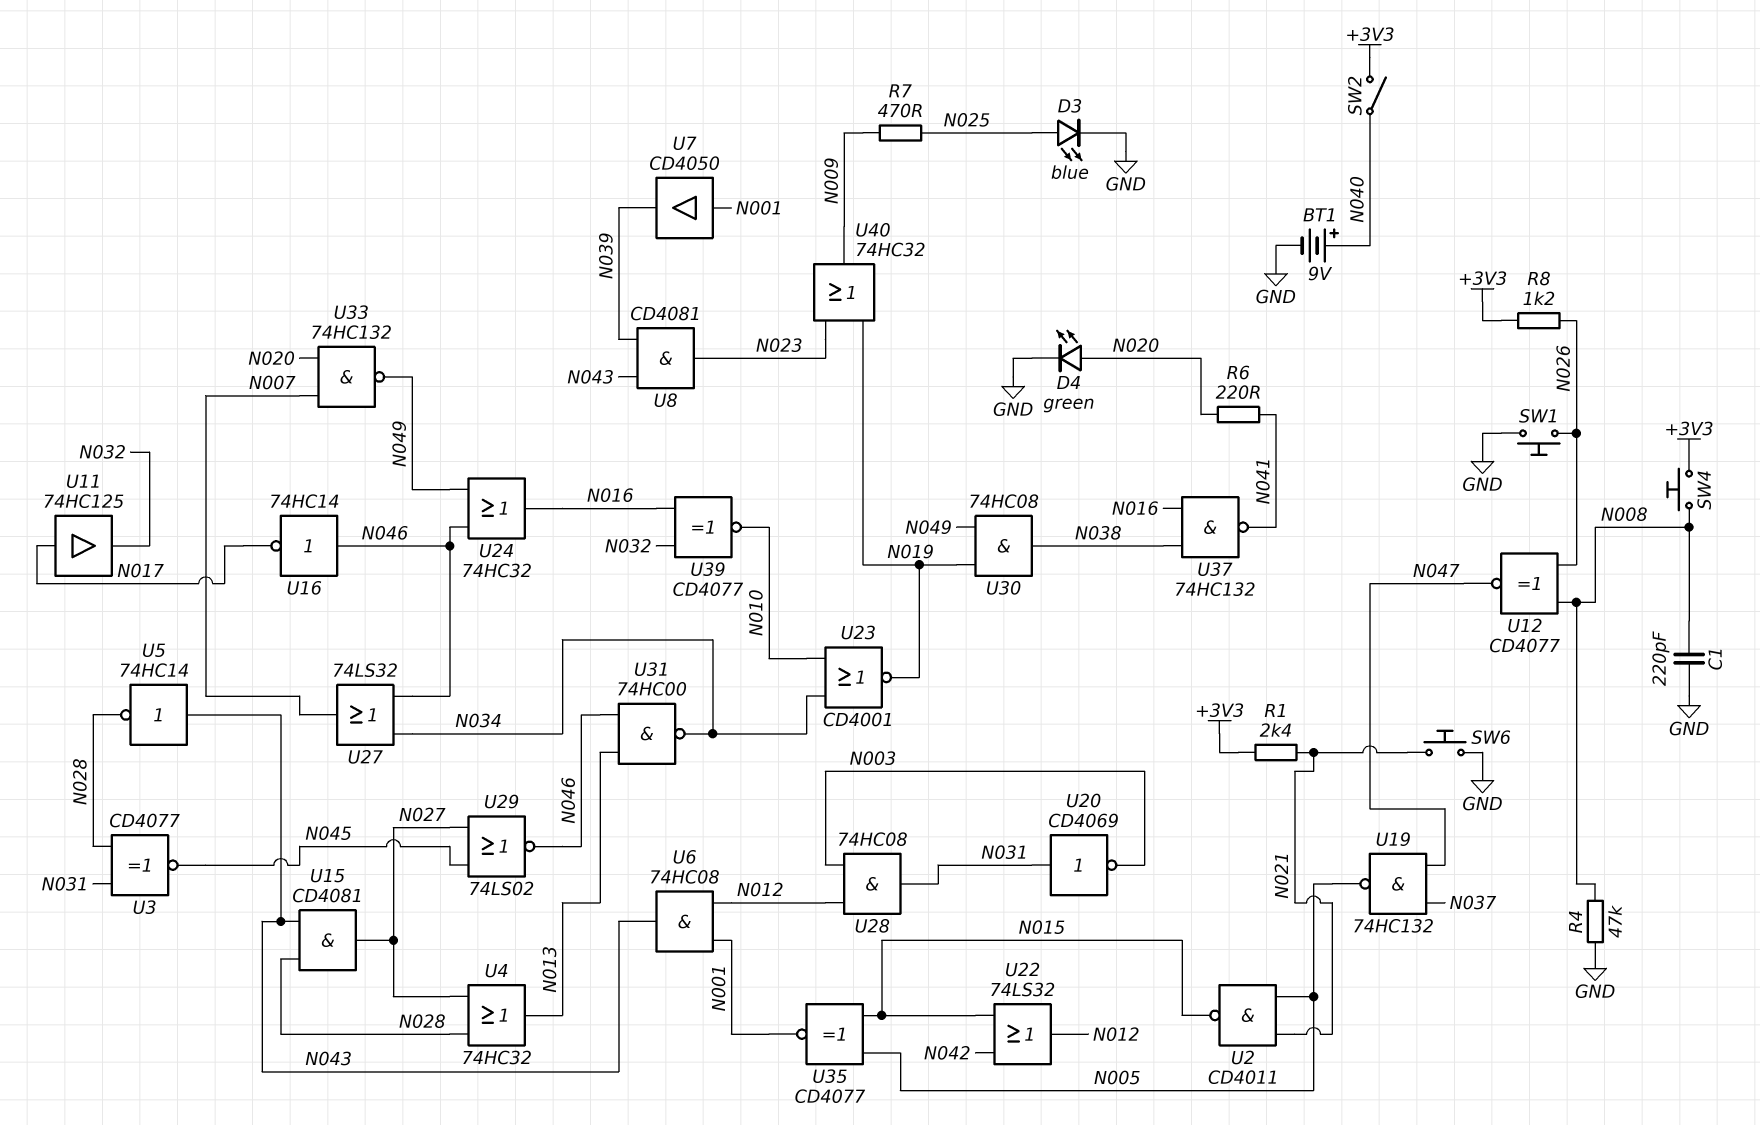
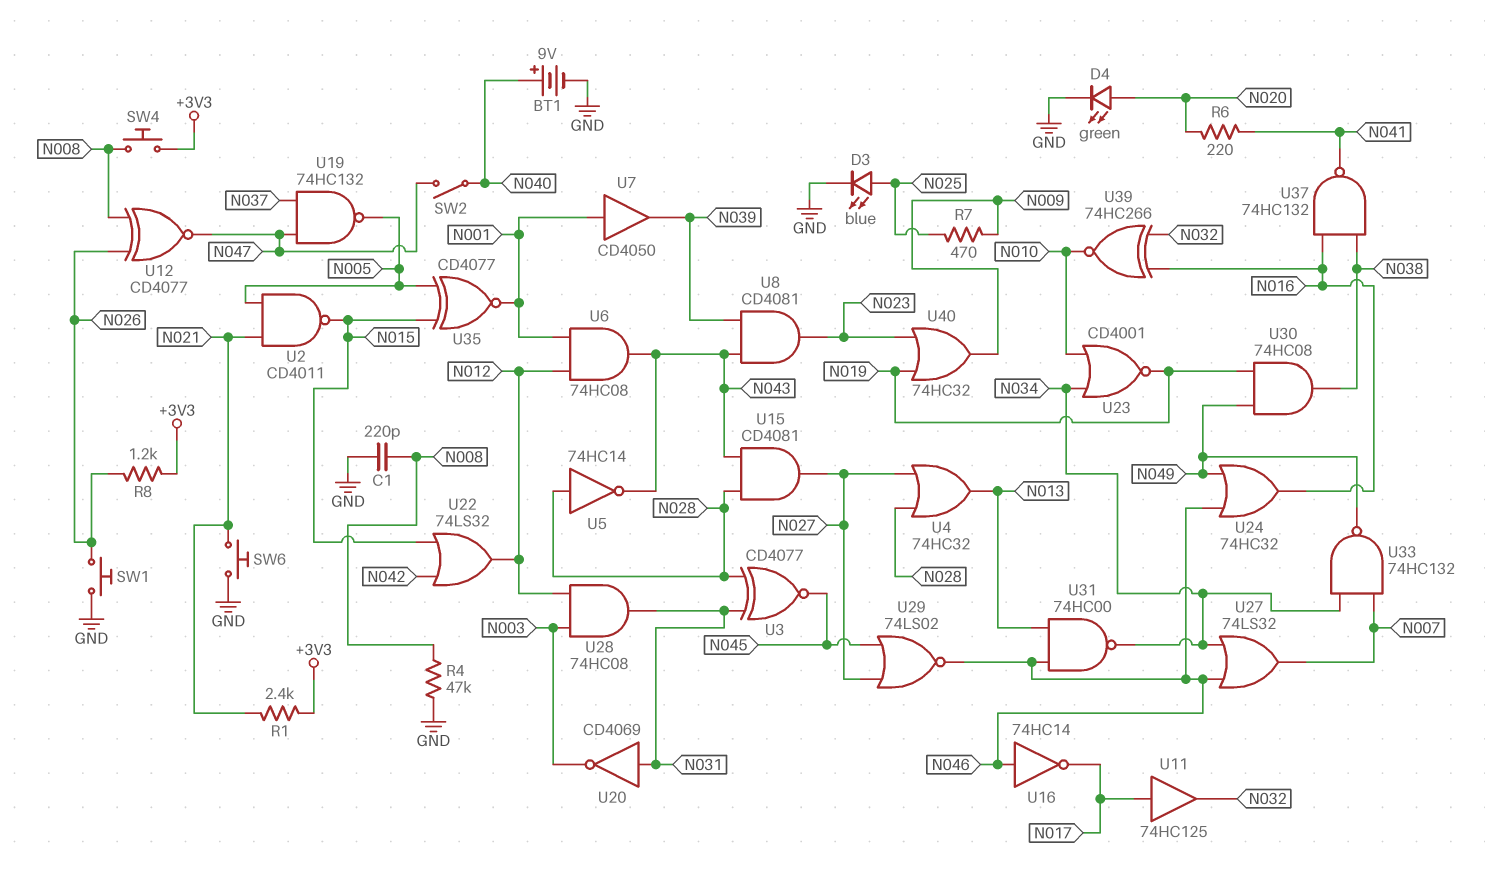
SW2: switch (+3V3, N040) -> switch (N040, N047)
U5: NOT 74HC14 (in N043, out N028) -> NOT 74HC14 (in N028, out N043)
U33: NAND 74HC132 (in N007, in N020, out N049) -> NAND 74HC132 (in N007, in N034, out N049)
U39: XNOR CD4077 (in N016, in N032, out N010) -> XNOR 74HC266 (in N016, in N032, out N010)

